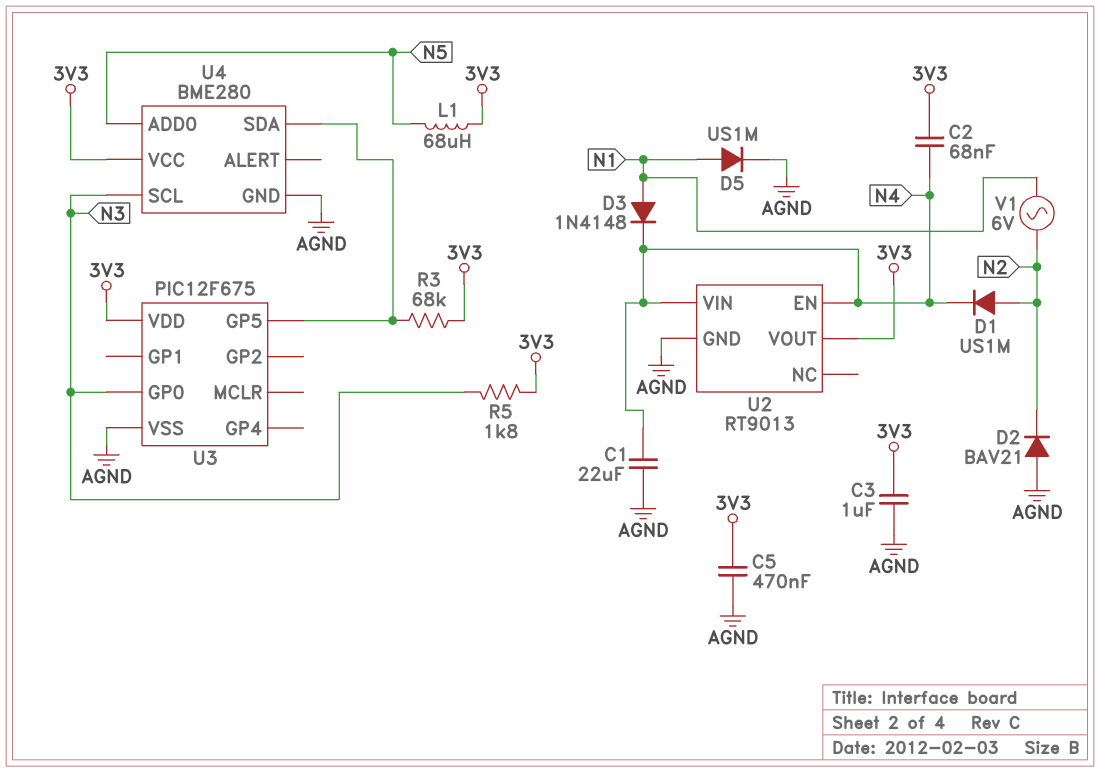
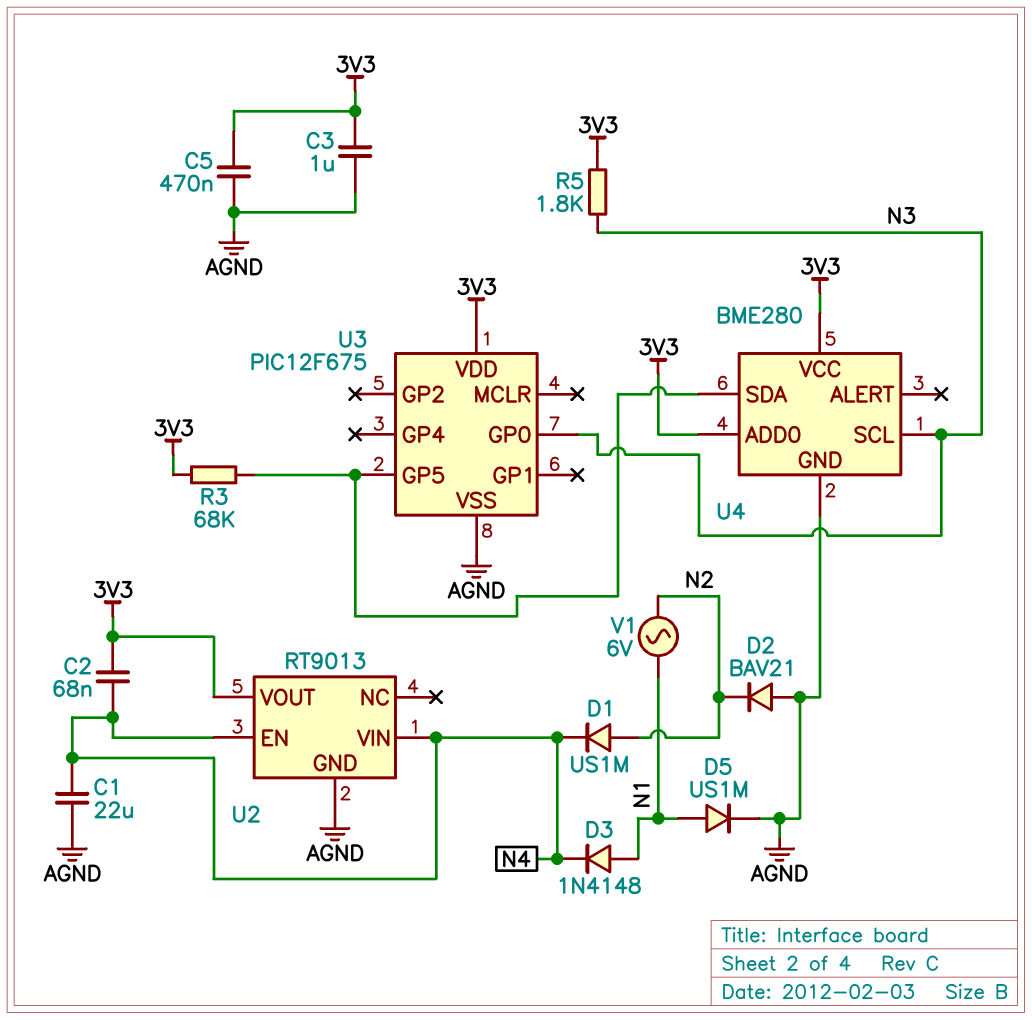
L1: 68uH (3V3, N5) -> none
U4 pin ADD0: N5 -> 3V3

